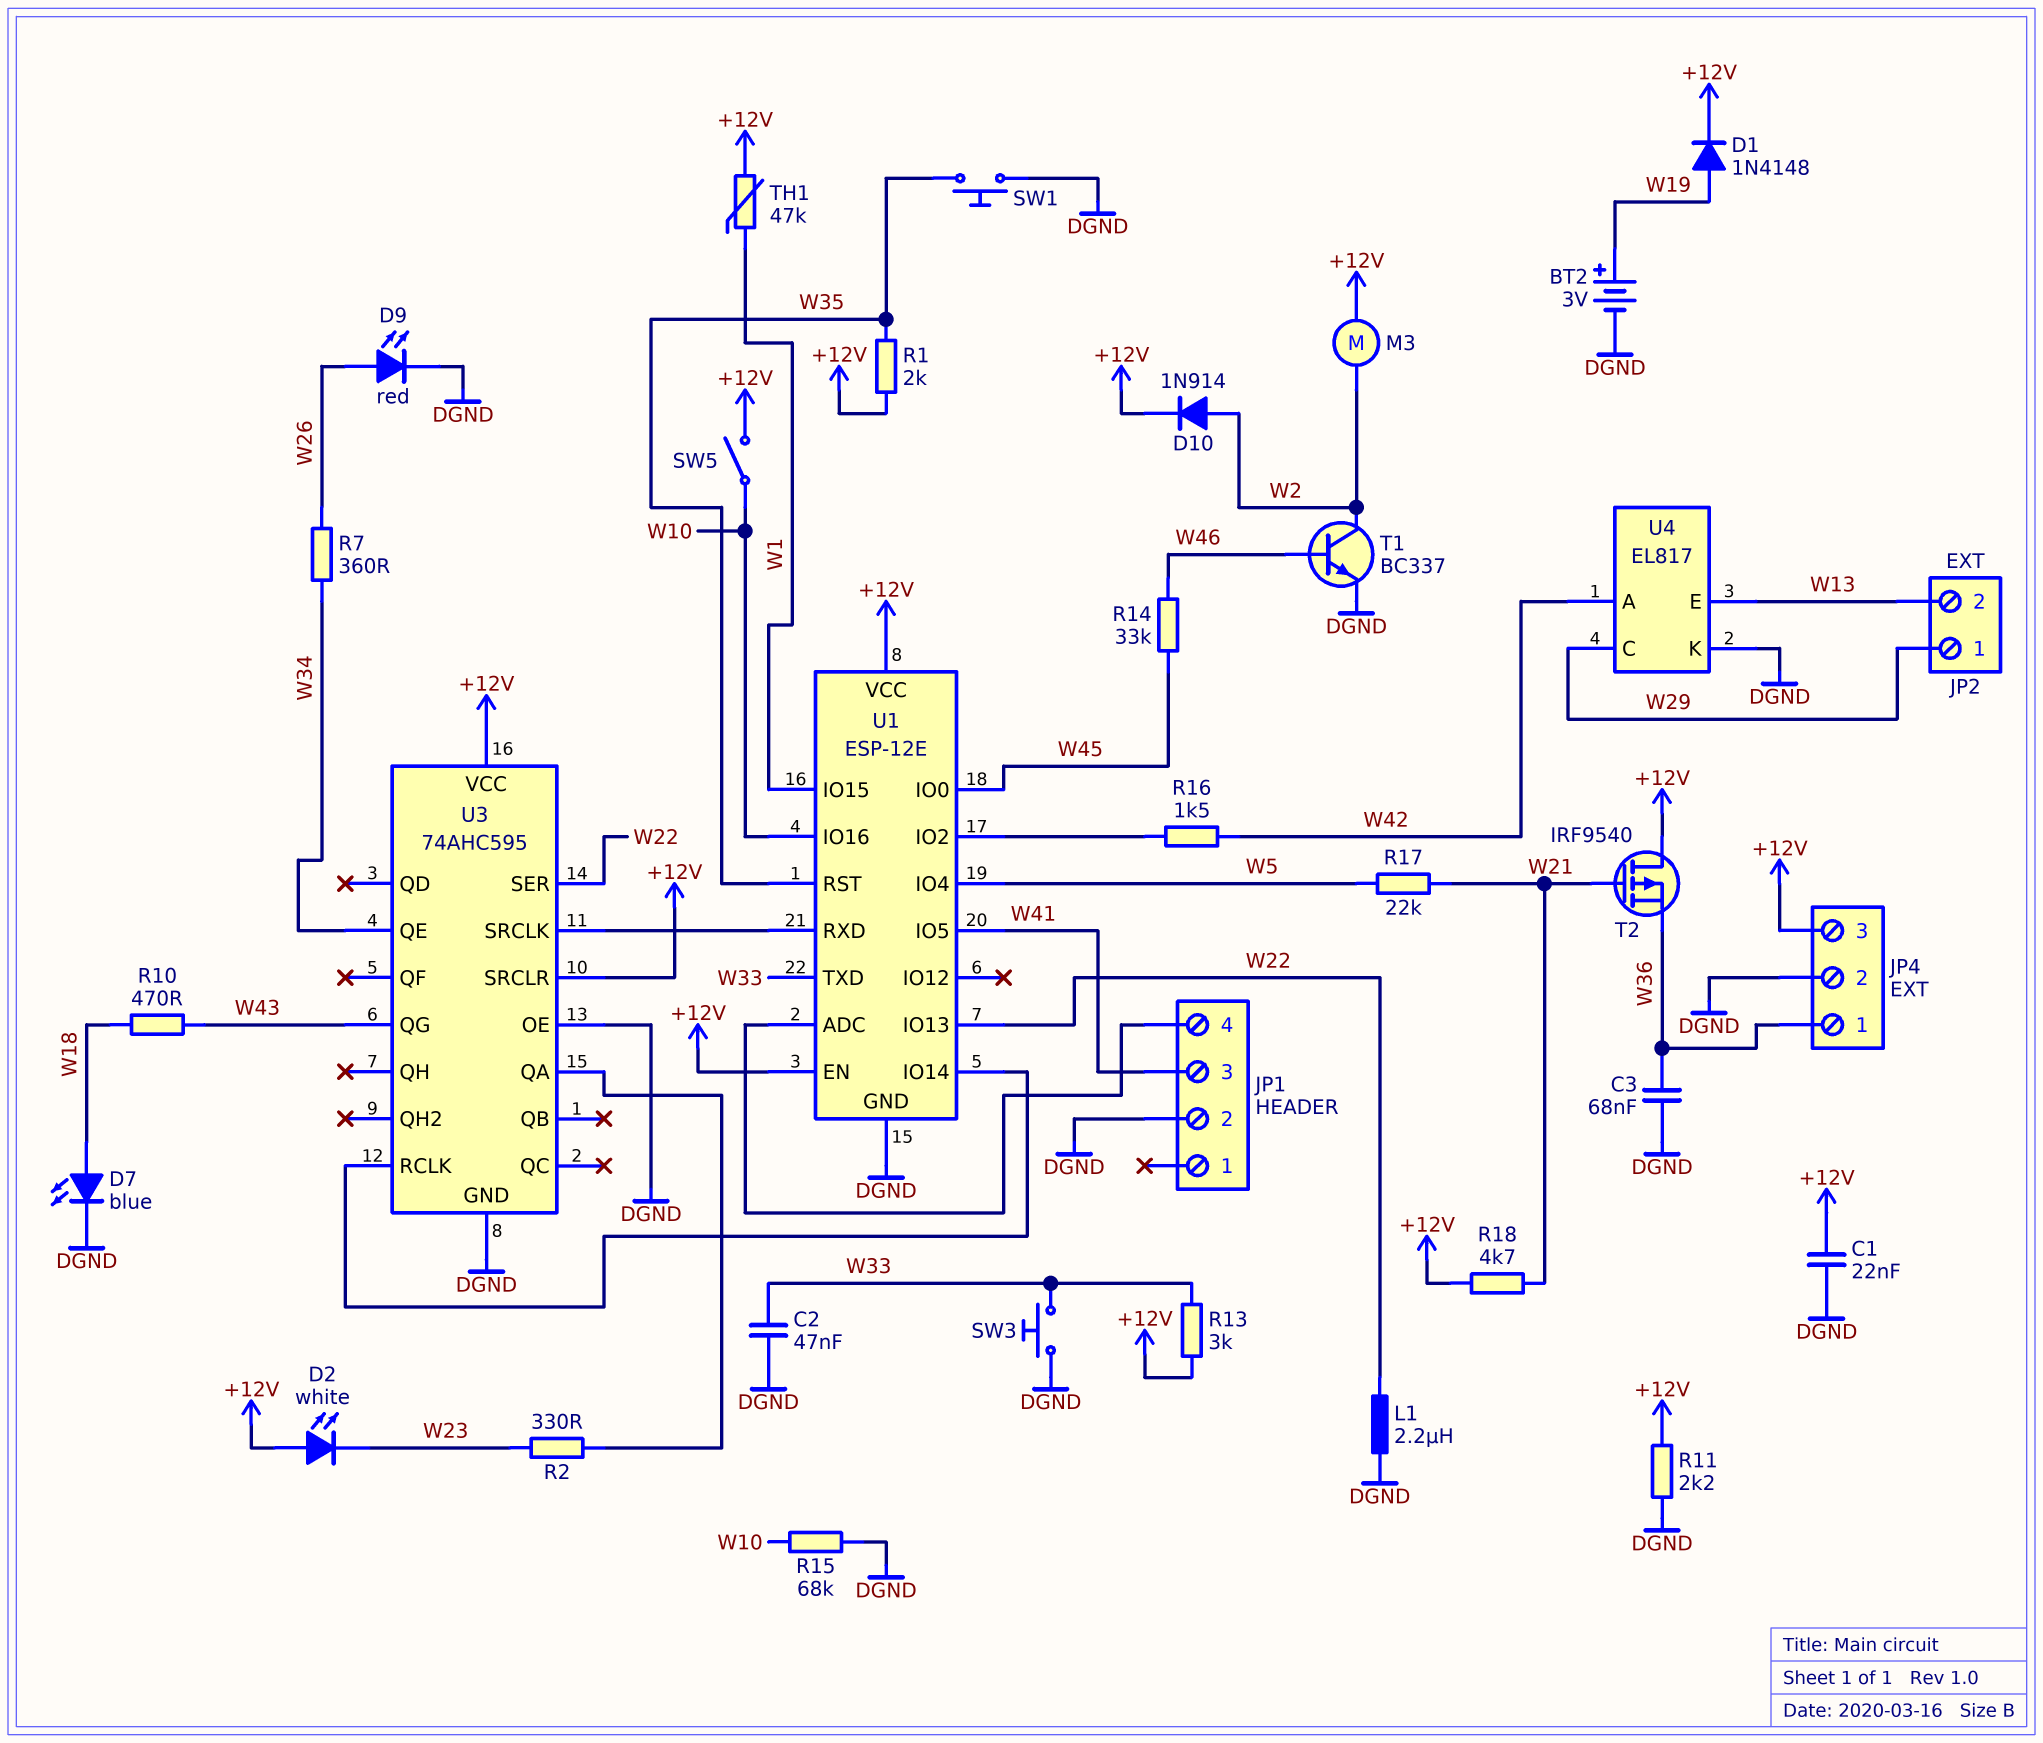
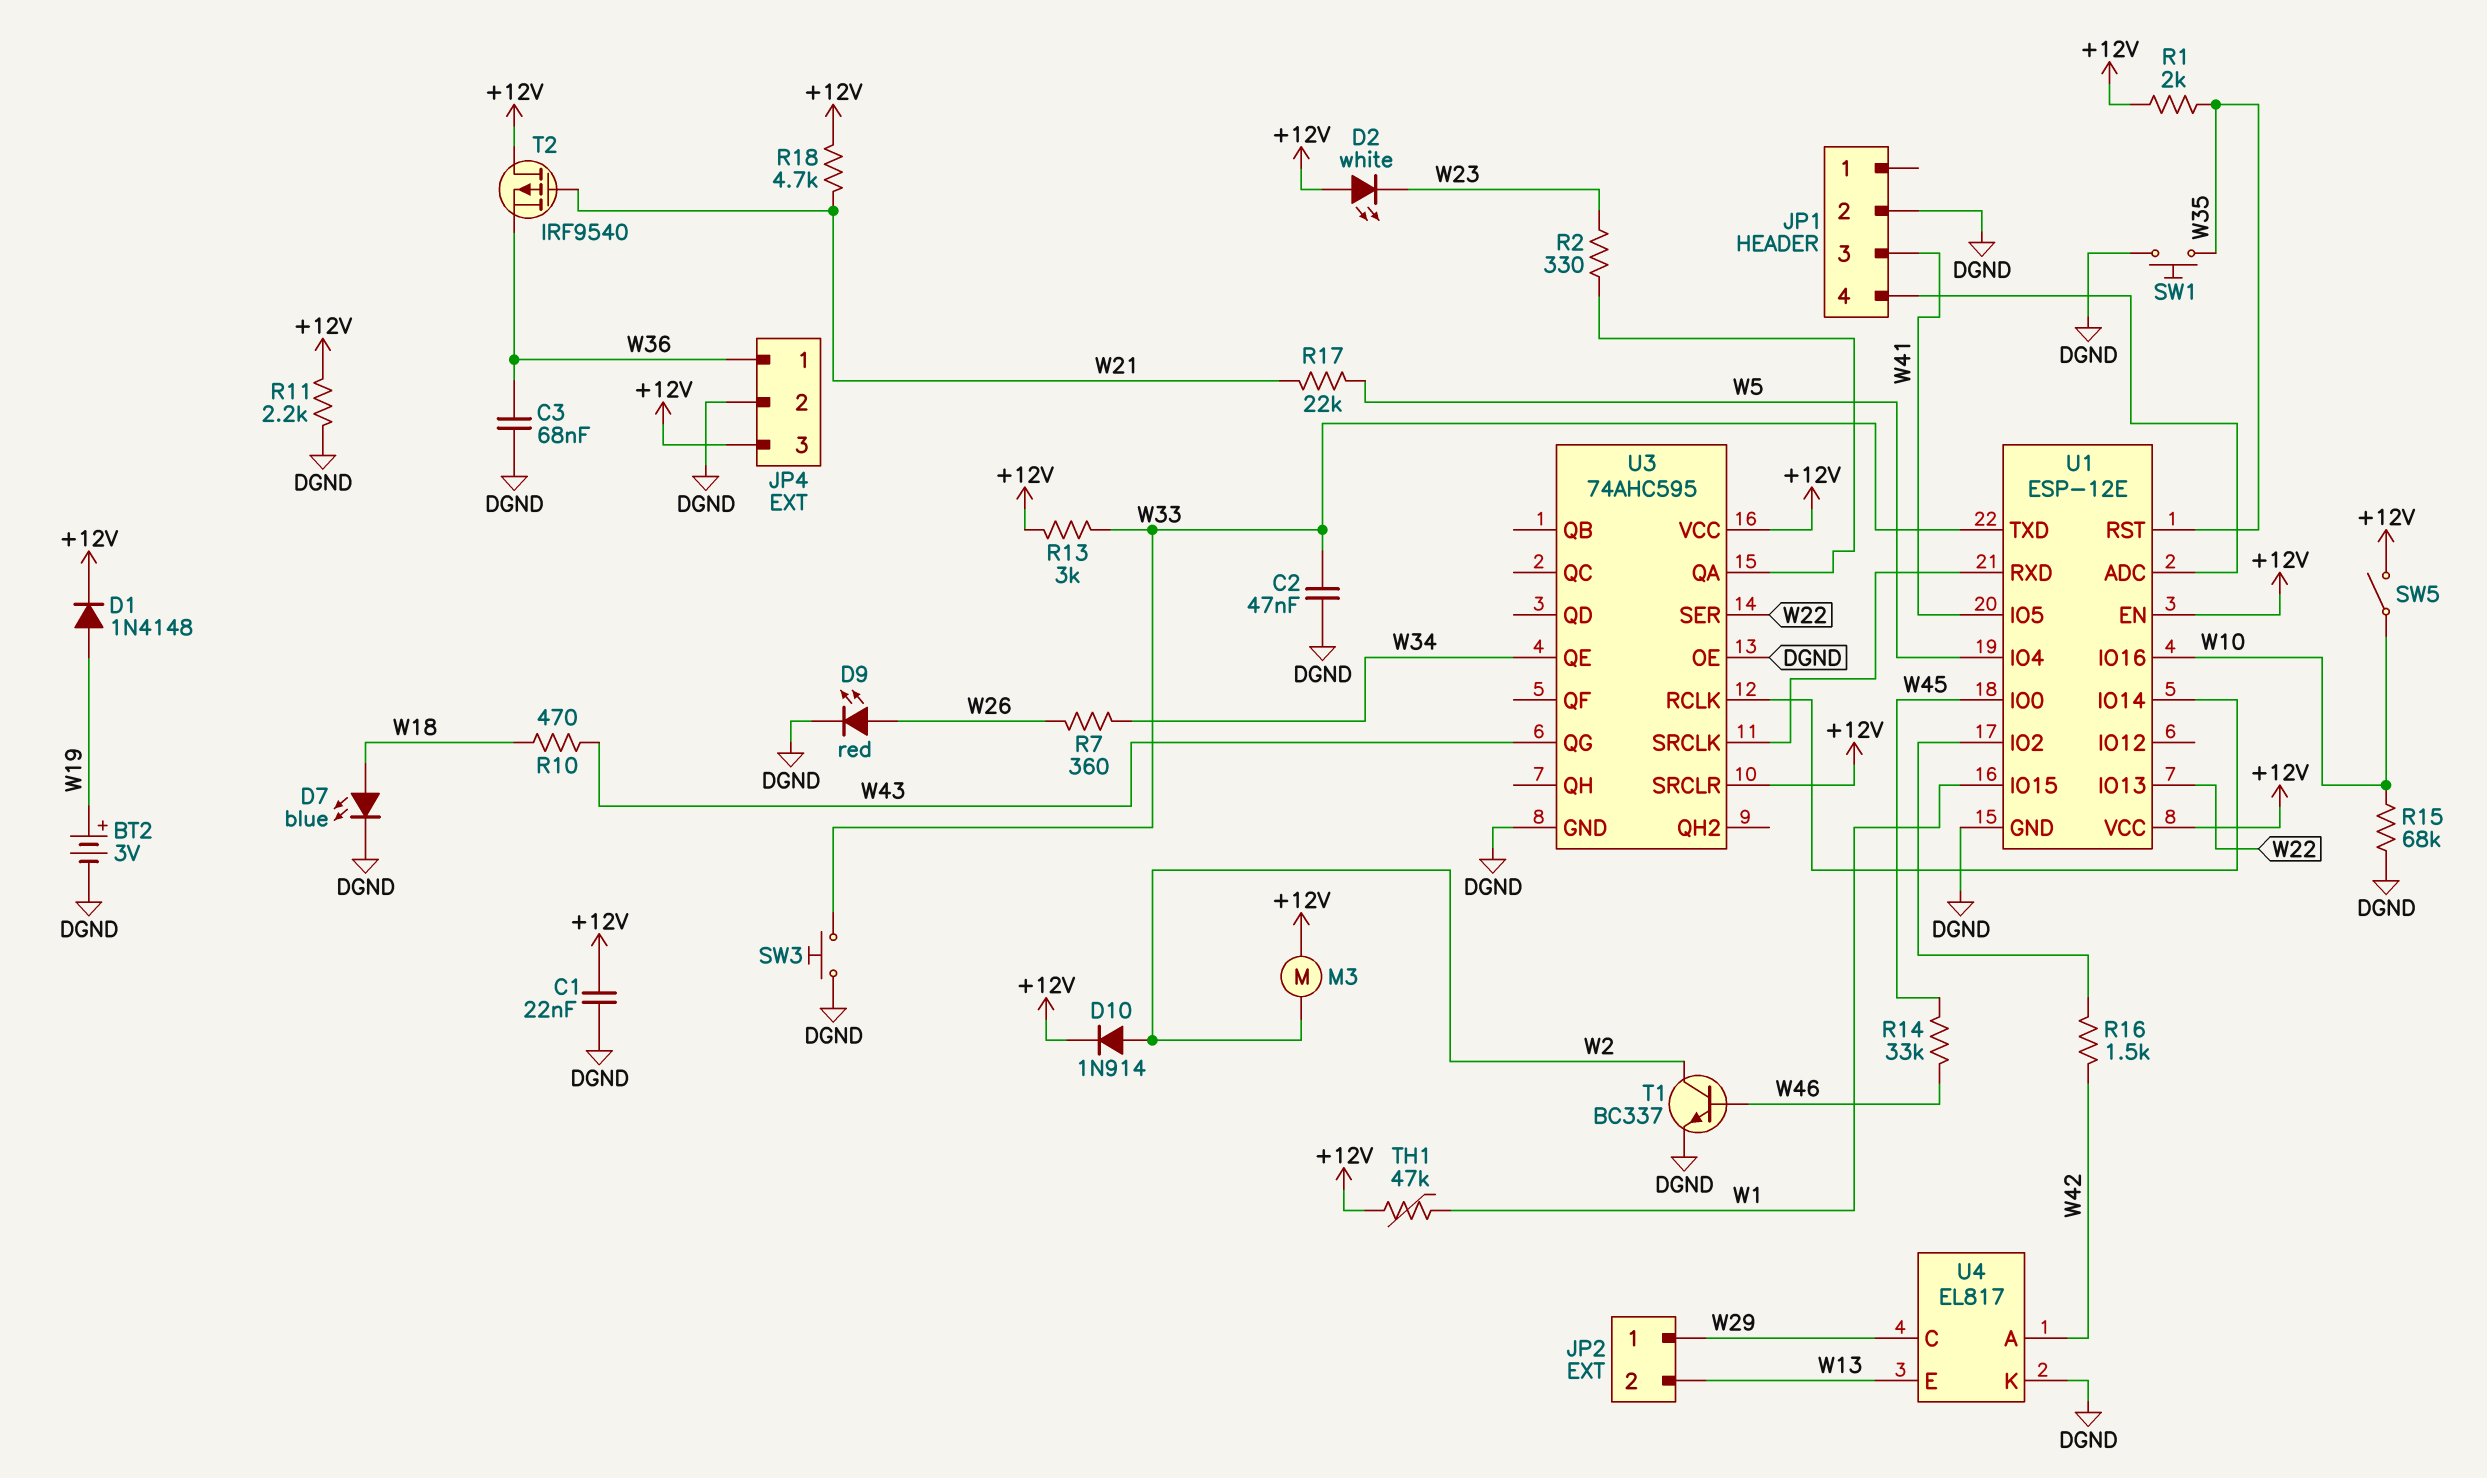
L1: 2.2uH (DGND, W22) -> none

